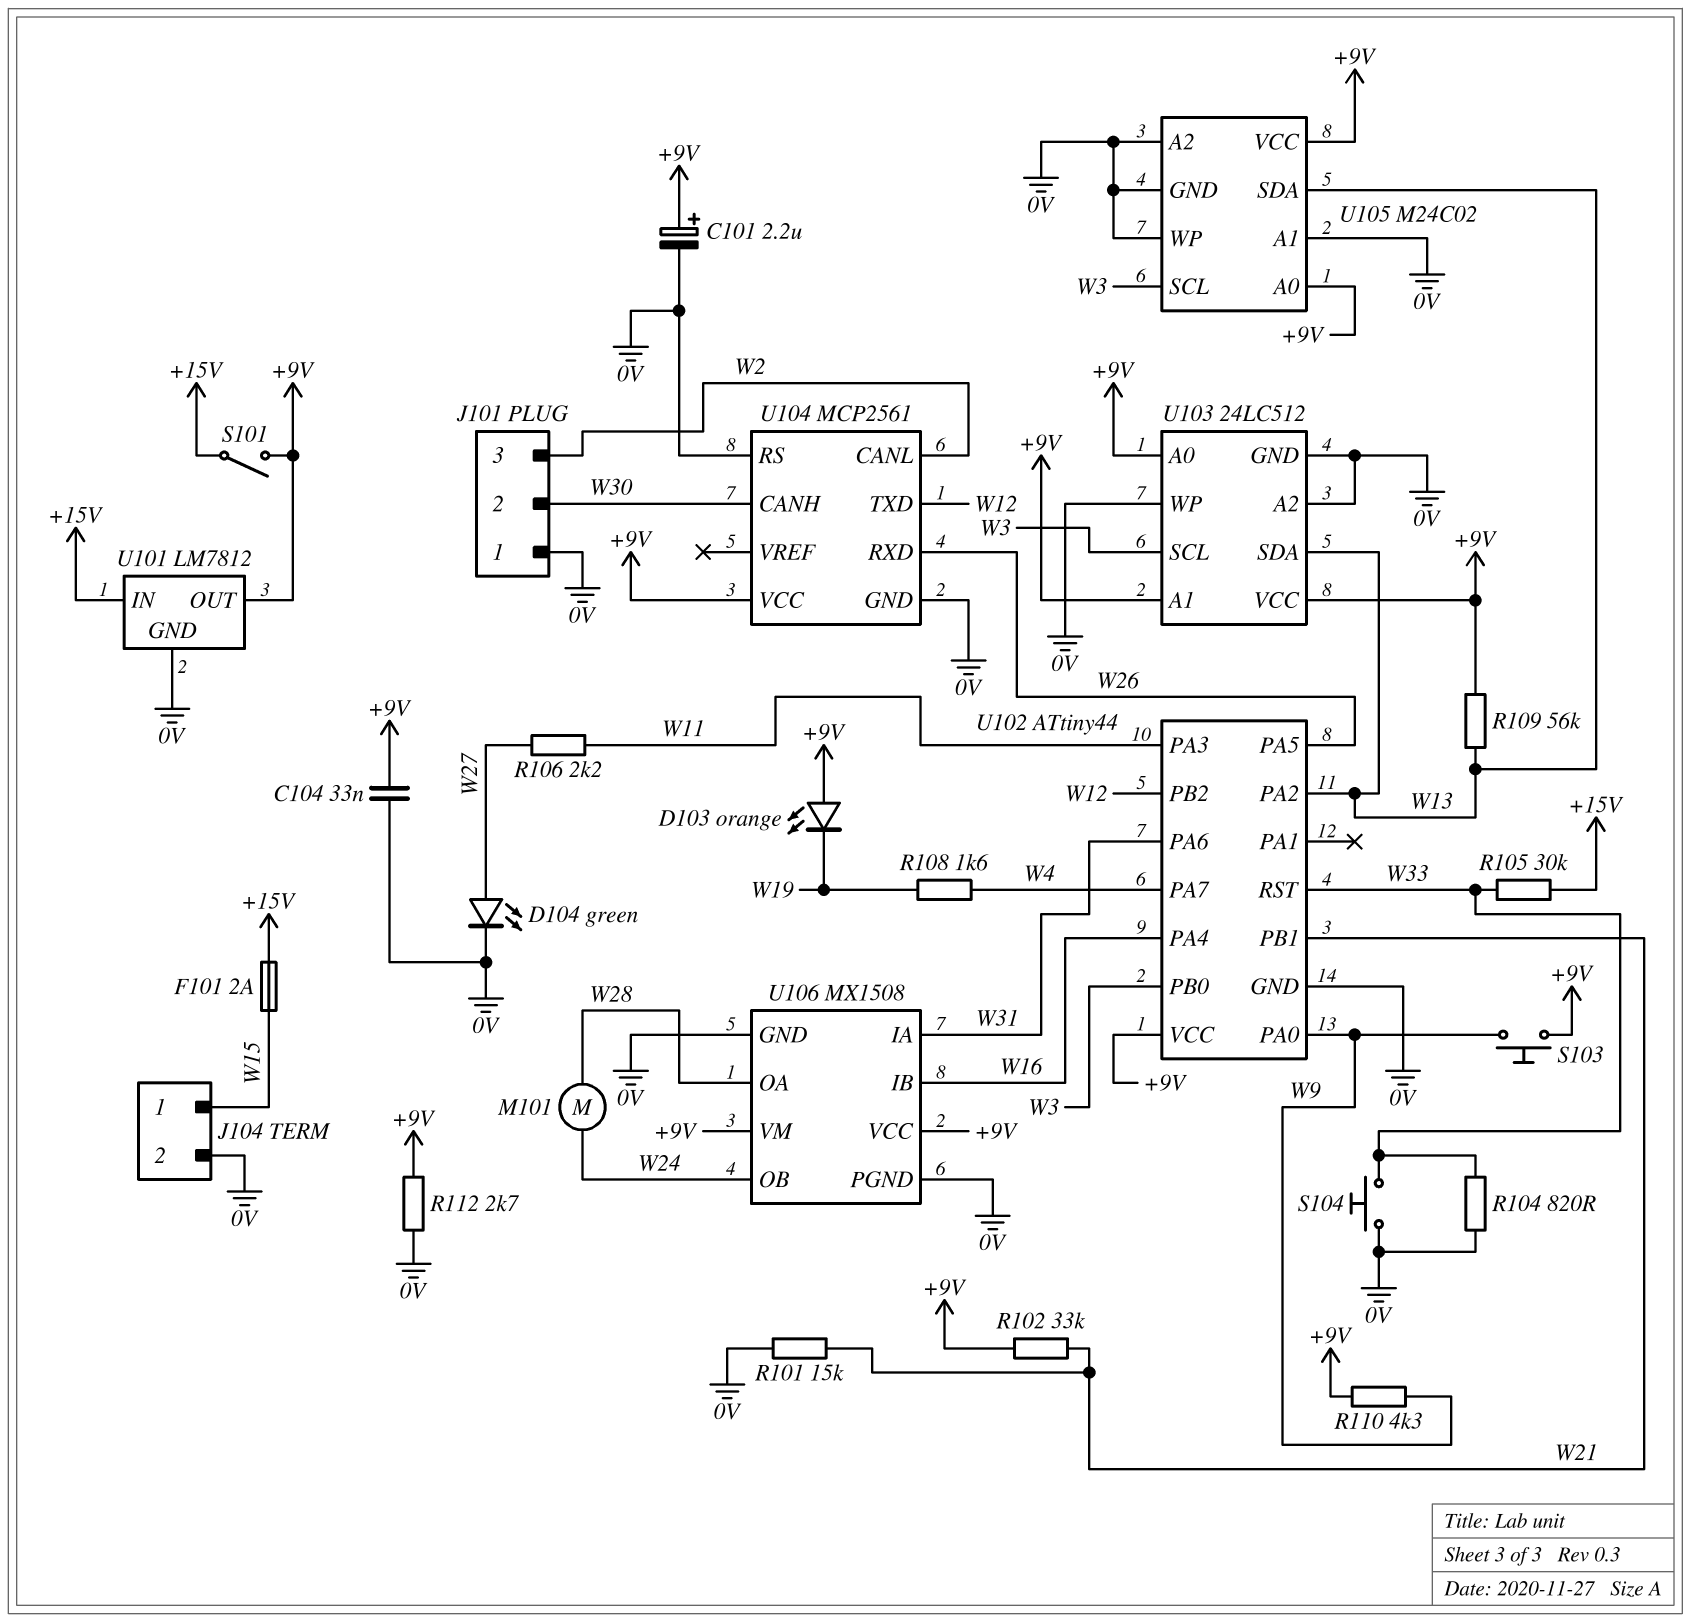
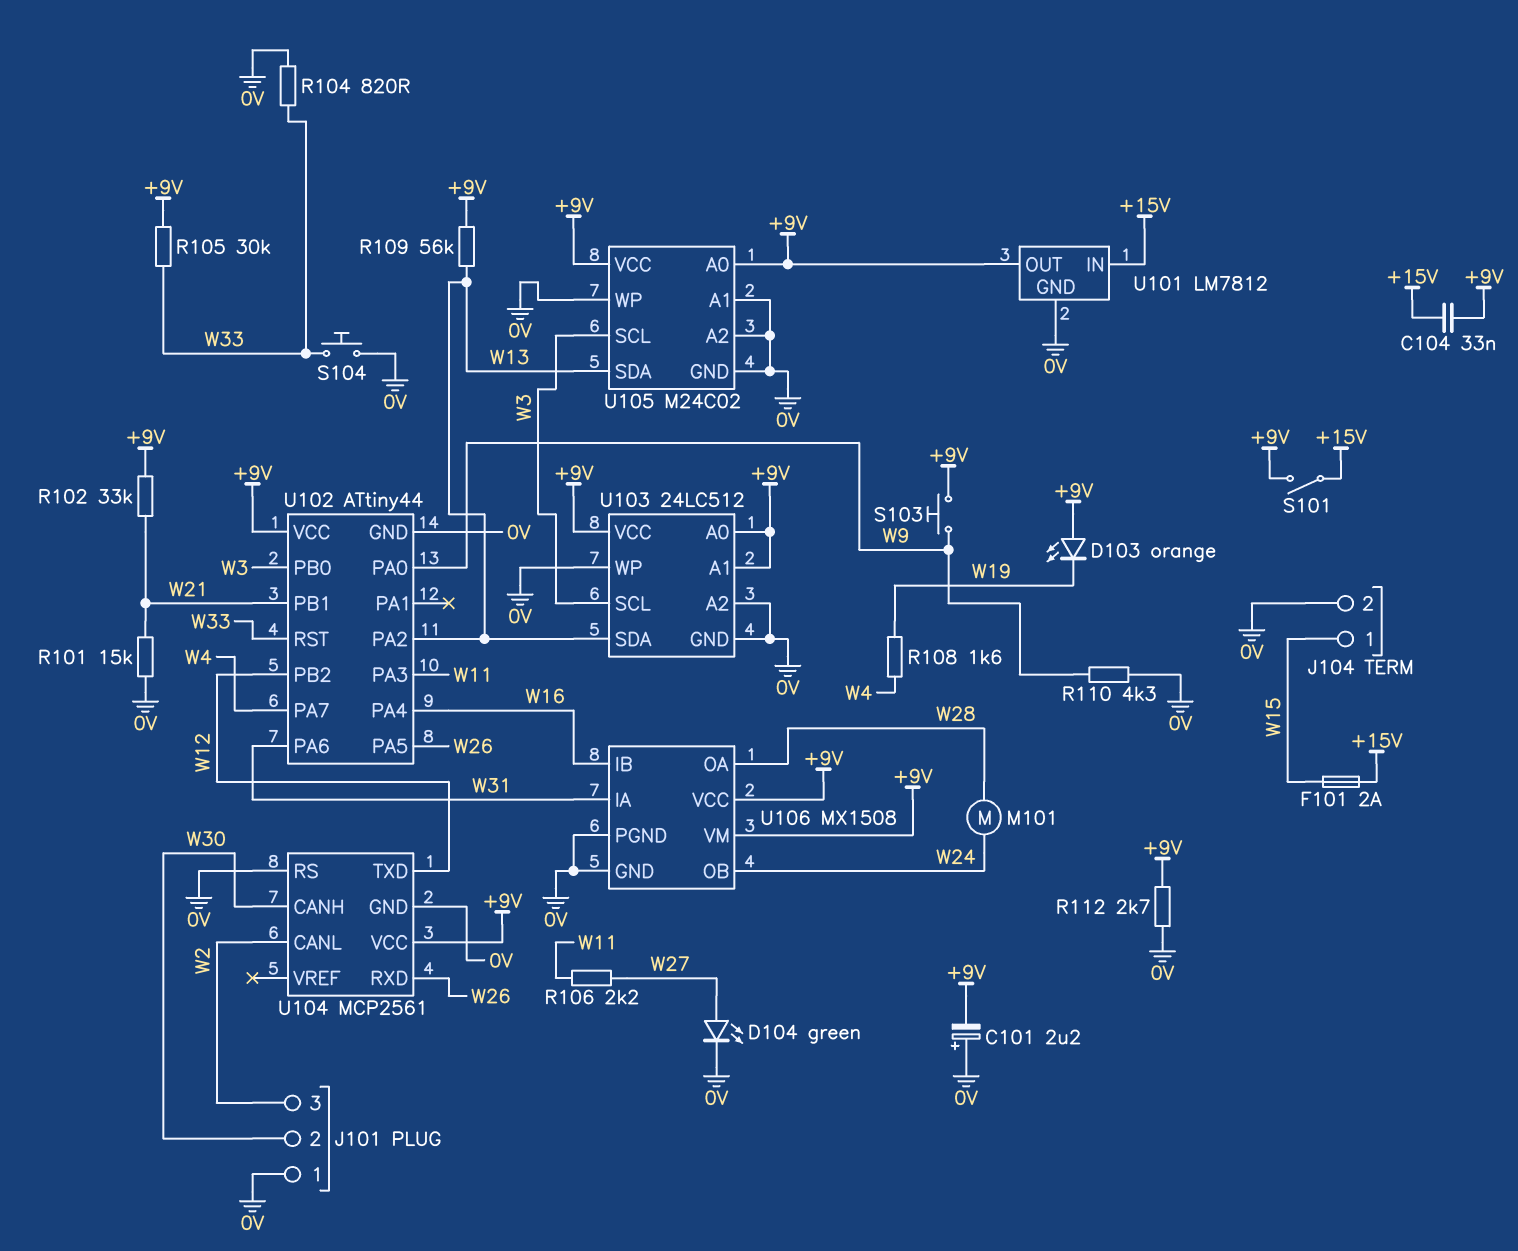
C101: 2.2uF (plus +9V, minus 0V) -> 2.2uF (plus 0V, minus +9V)
C104: 33nF (+9V, 0V) -> 33nF (+9V, +15V)
R105: 30k (+15V, W33) -> 30k (+9V, W33)
R110: 4.3k (+9V, W9) -> 4.3k (0V, W9)

